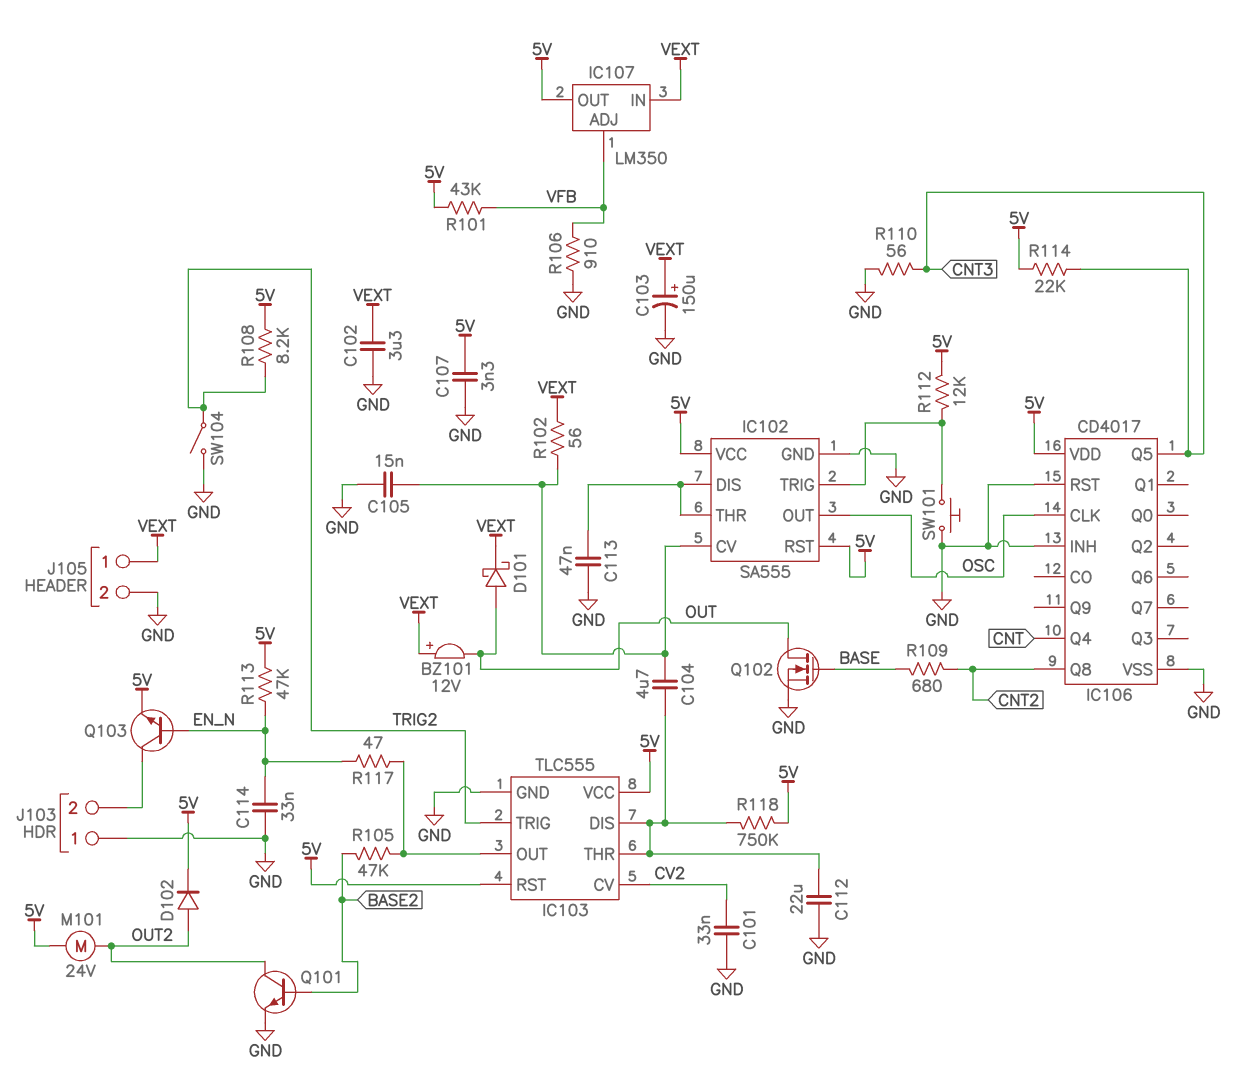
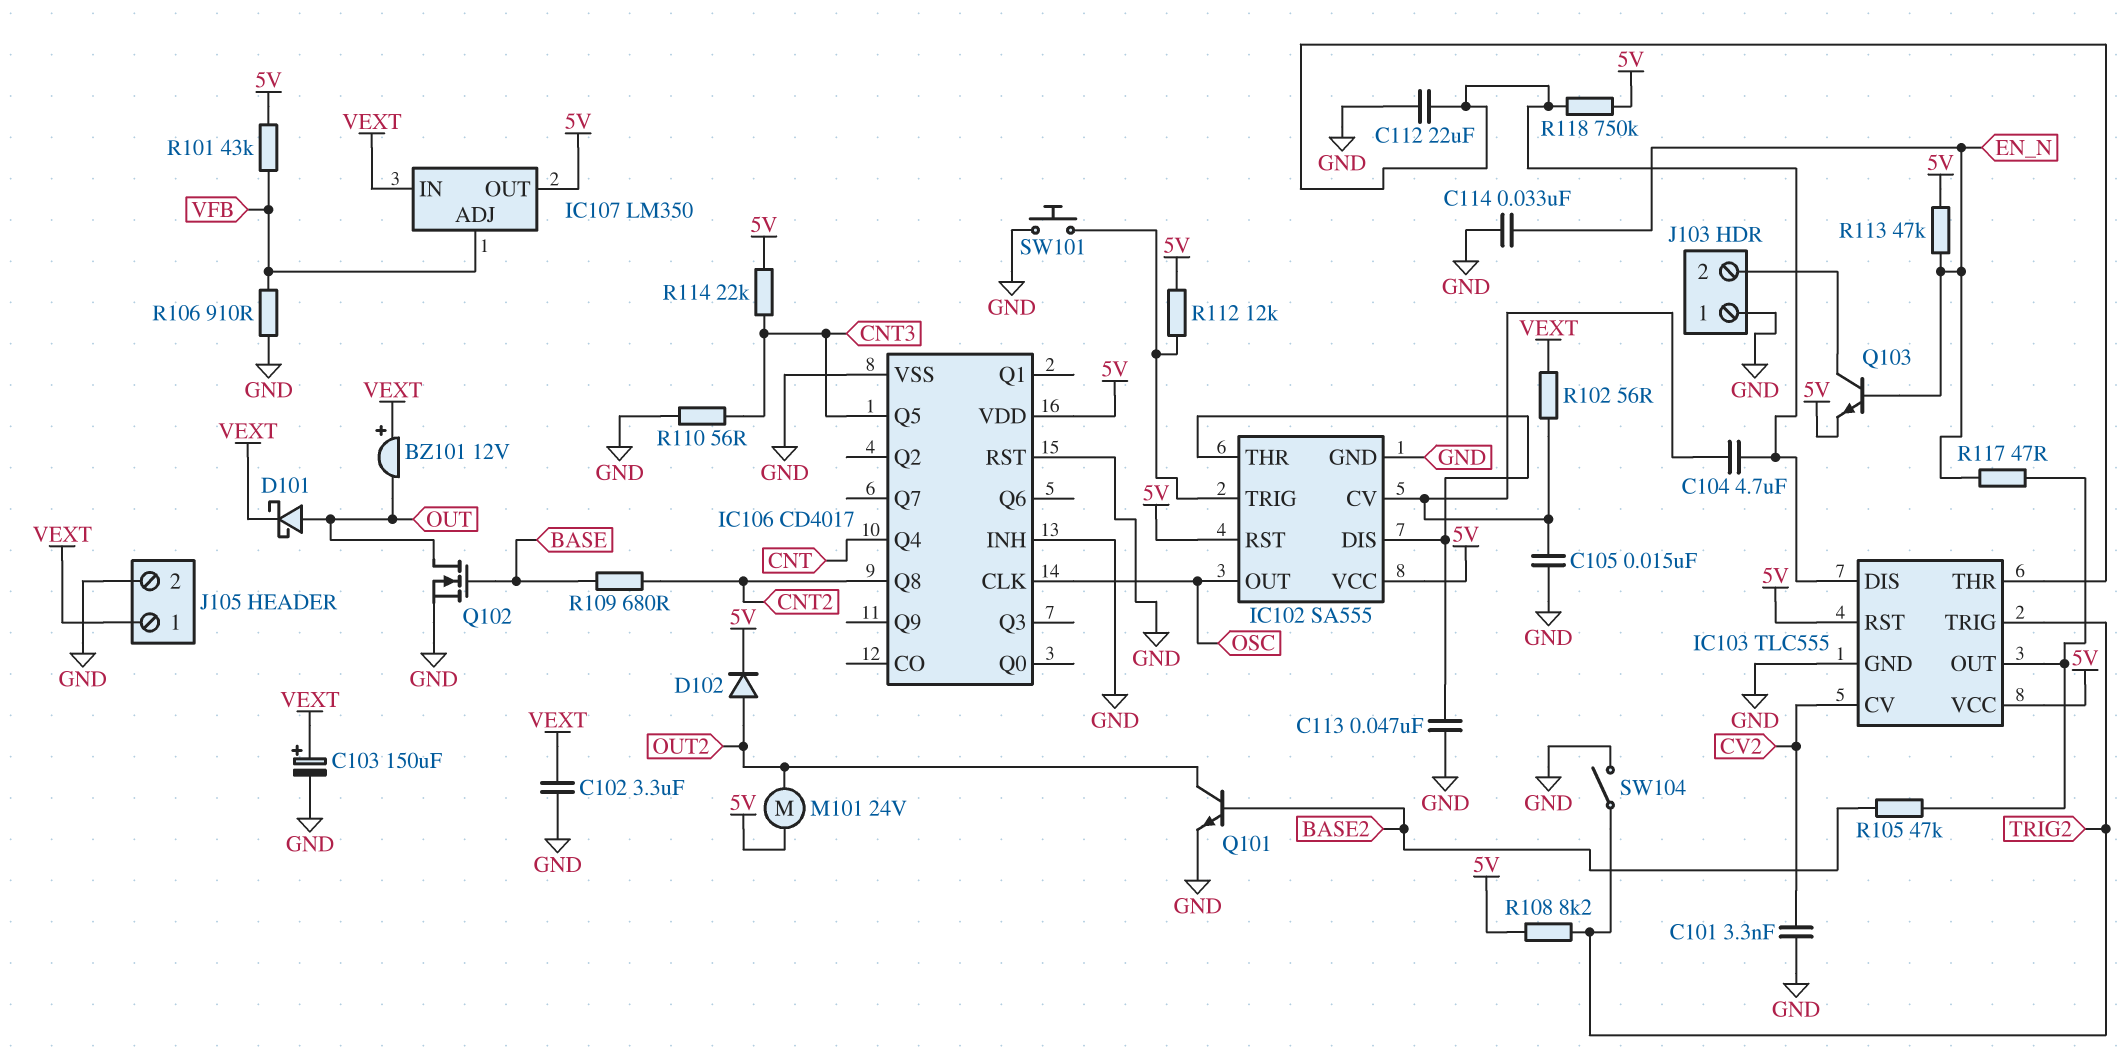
C101: 33nF (CV2, GND) -> 3.3nF (CV2, GND)
C107: 3.3nF (5V, GND) -> none

